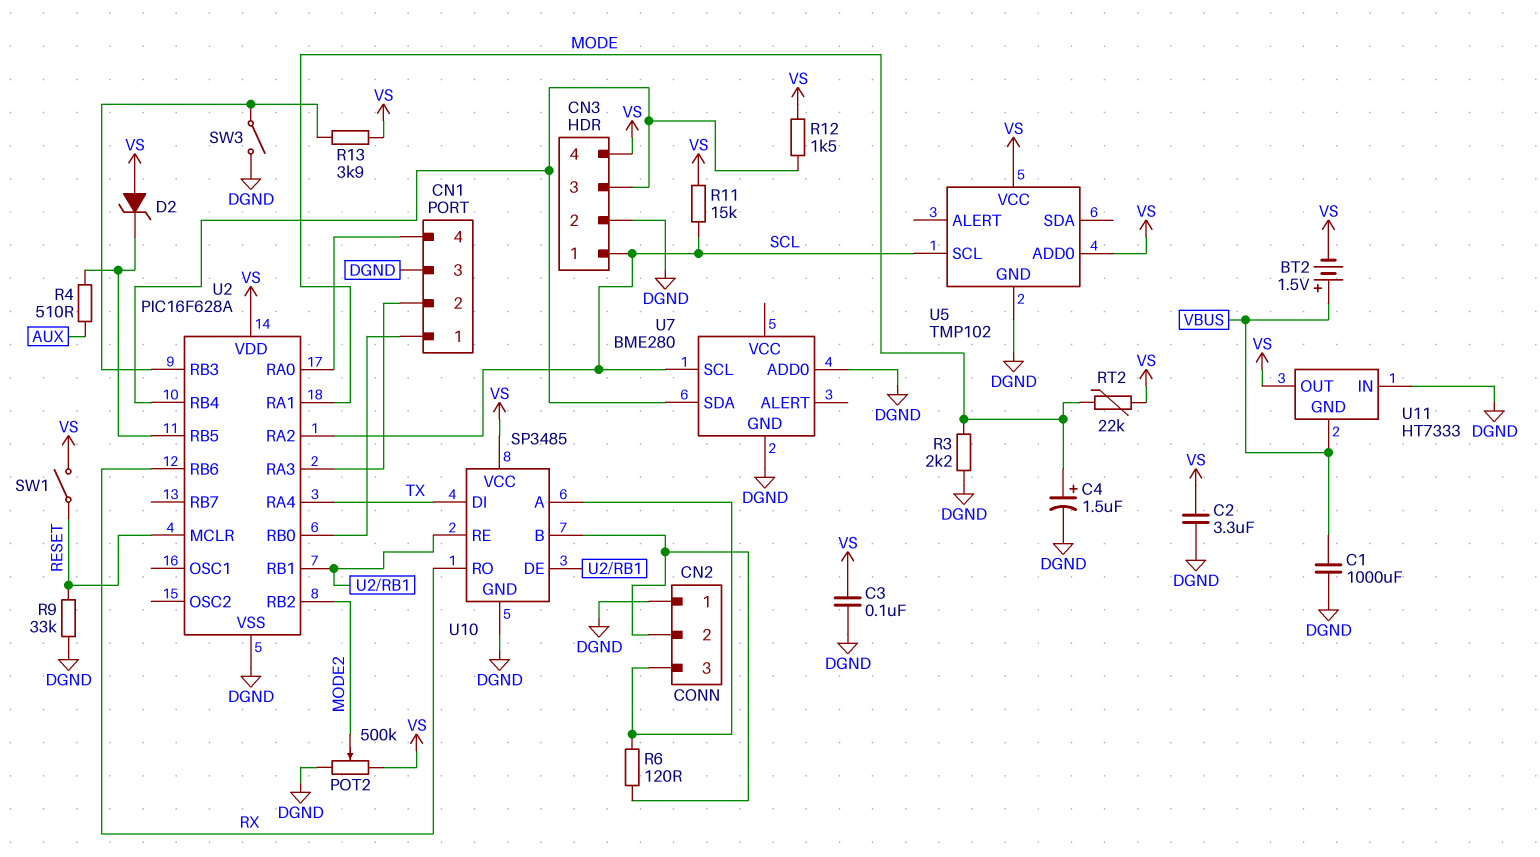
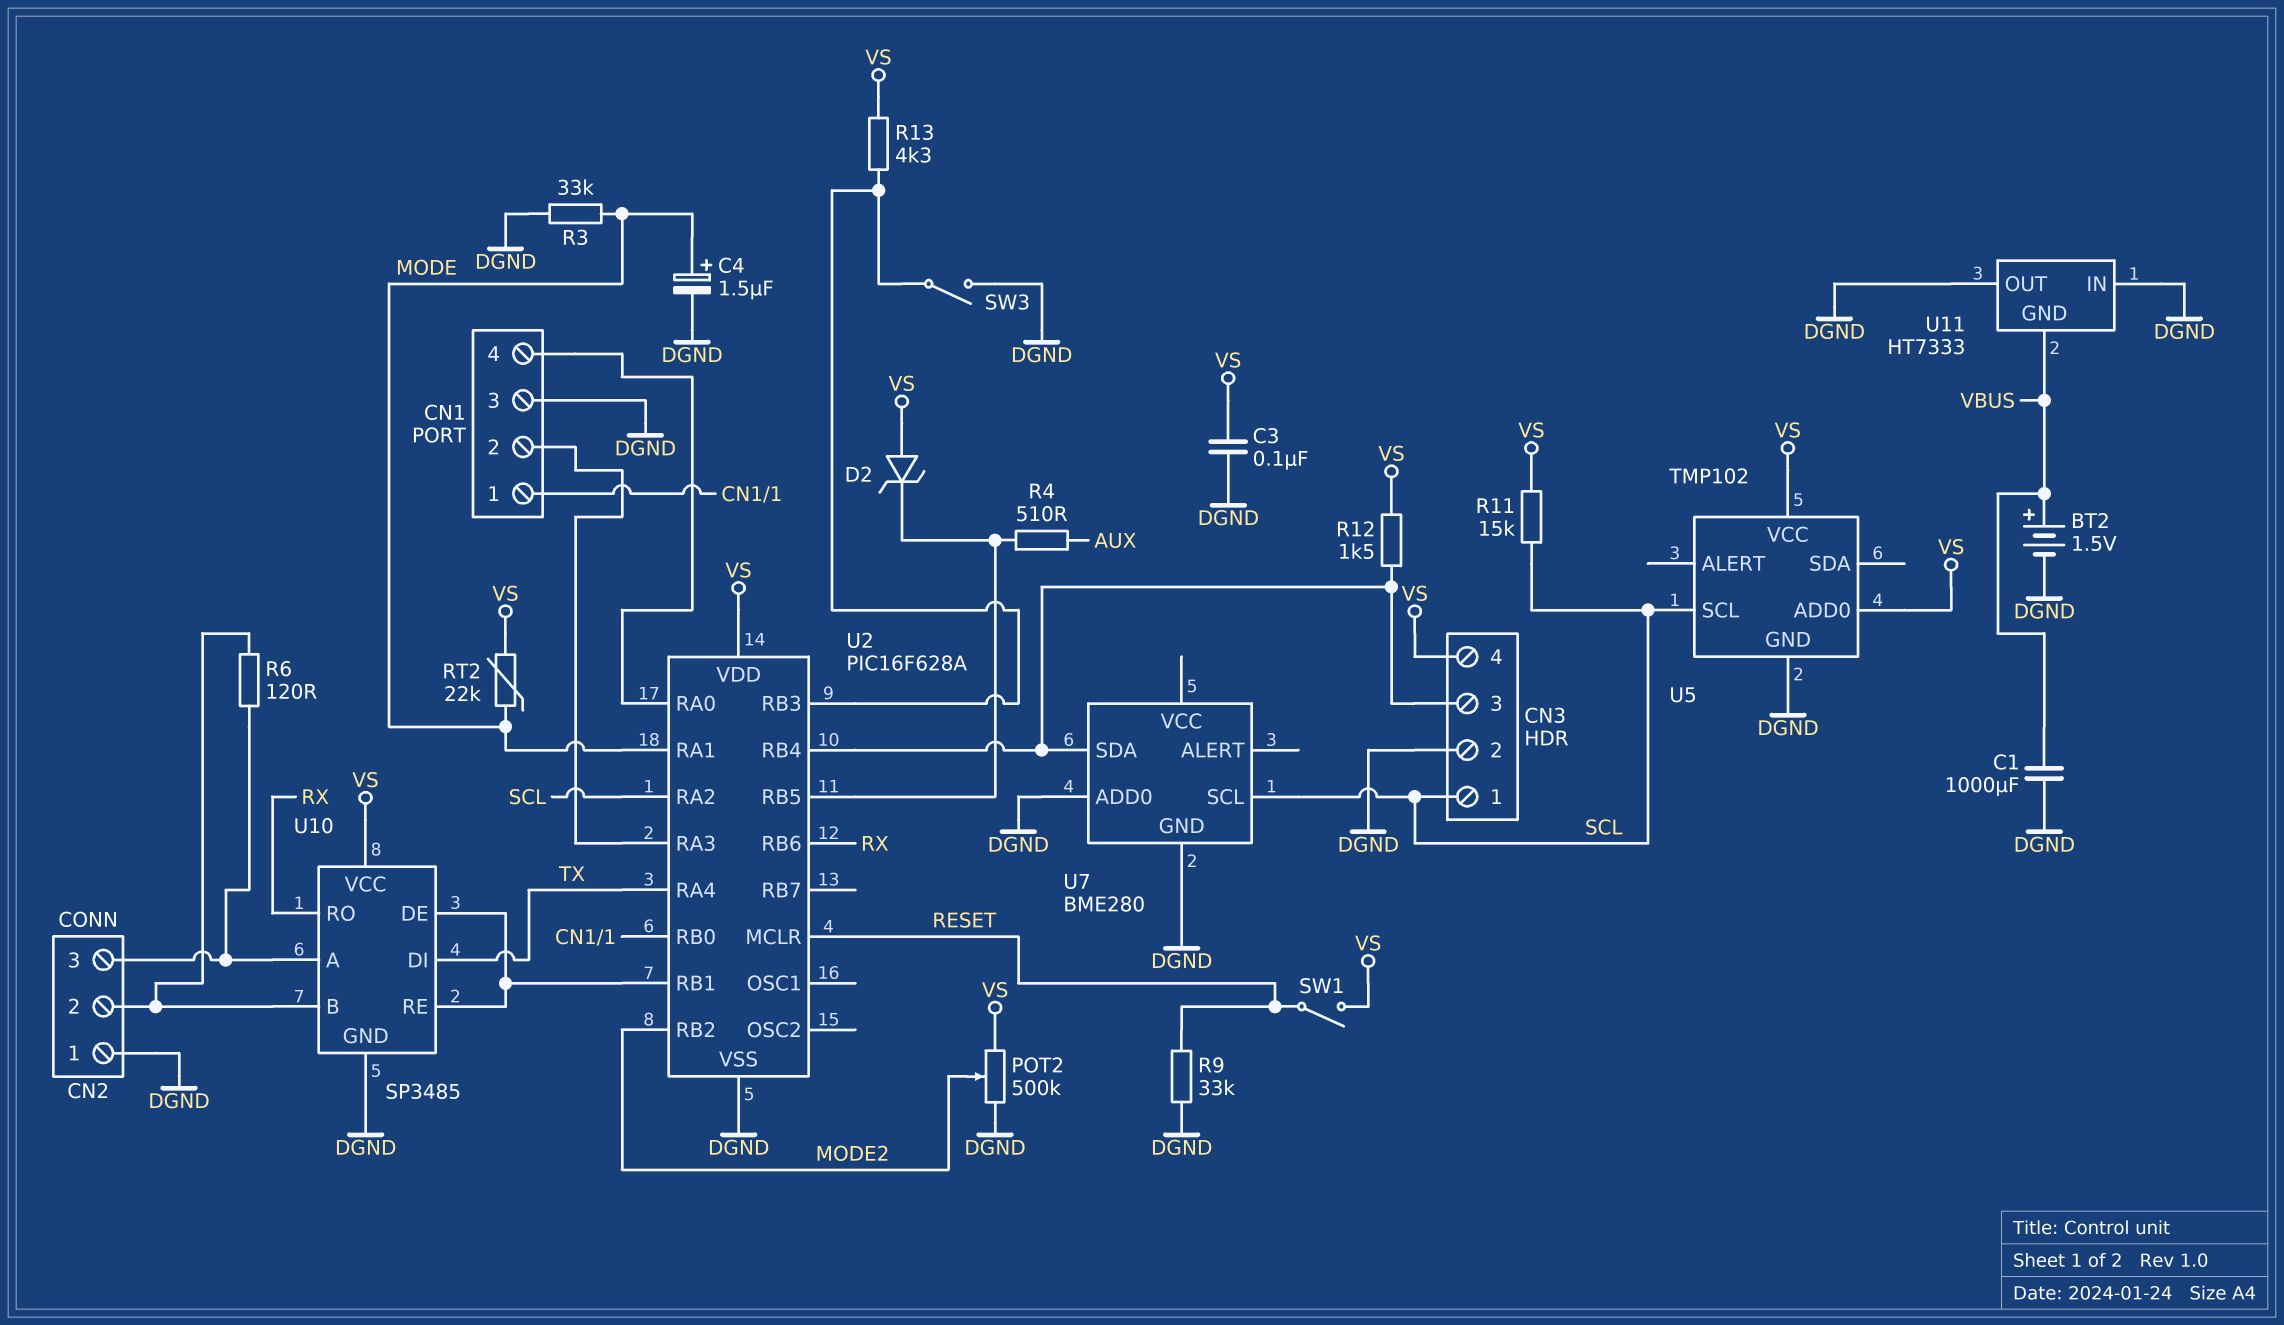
BT2: 1.5V (plus VBUS, minus VS) -> 1.5V (plus VBUS, minus DGND)
C2: 3.3uF (DGND, VS) -> none
R3: 2.2k (DGND, MODE) -> 33k (DGND, MODE)
R13: 3.9k (U2/RB3, VS) -> 4.3k (U2/RB3, VS)
U11 pin OUT: VS -> DGND

